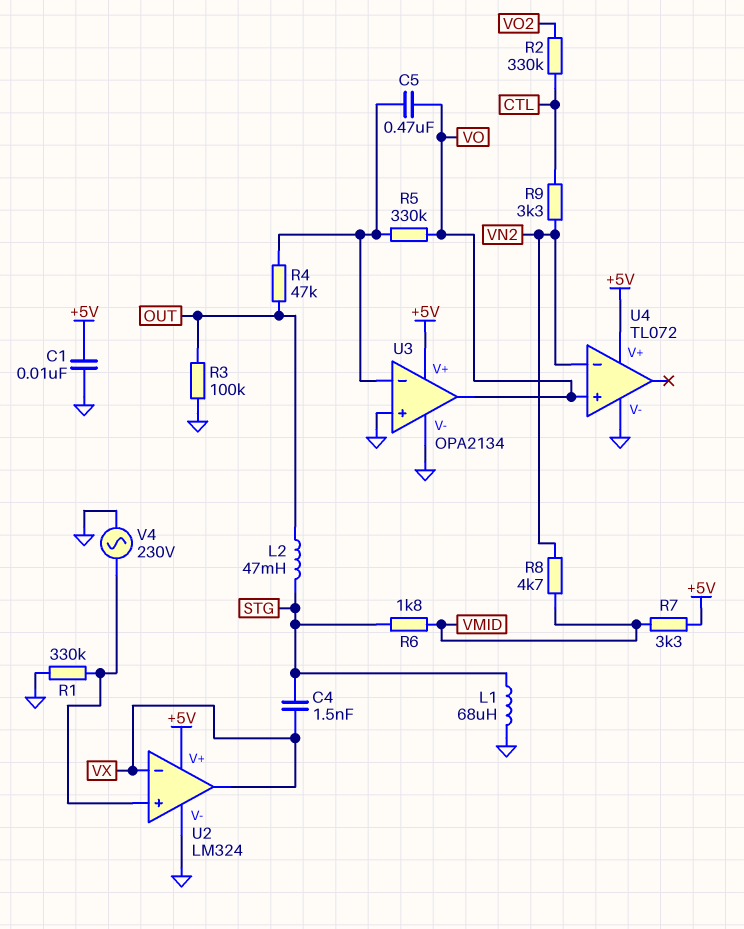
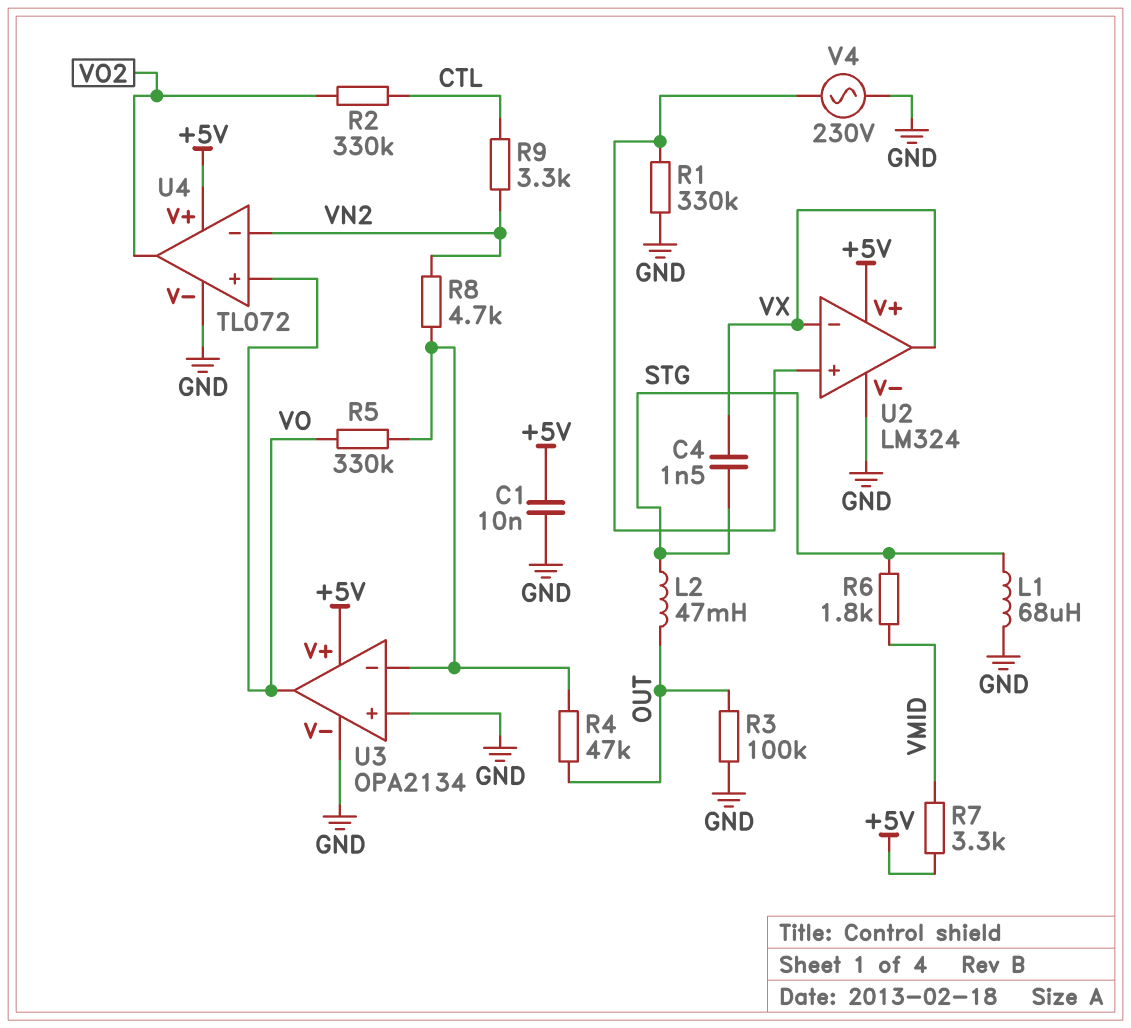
C5: 470nF (U3/in-, VO) -> none
R8: 4.7k (VMID, VN2) -> 4.7k (U3/in-, VN2)
U4 pin out: none -> VO2

